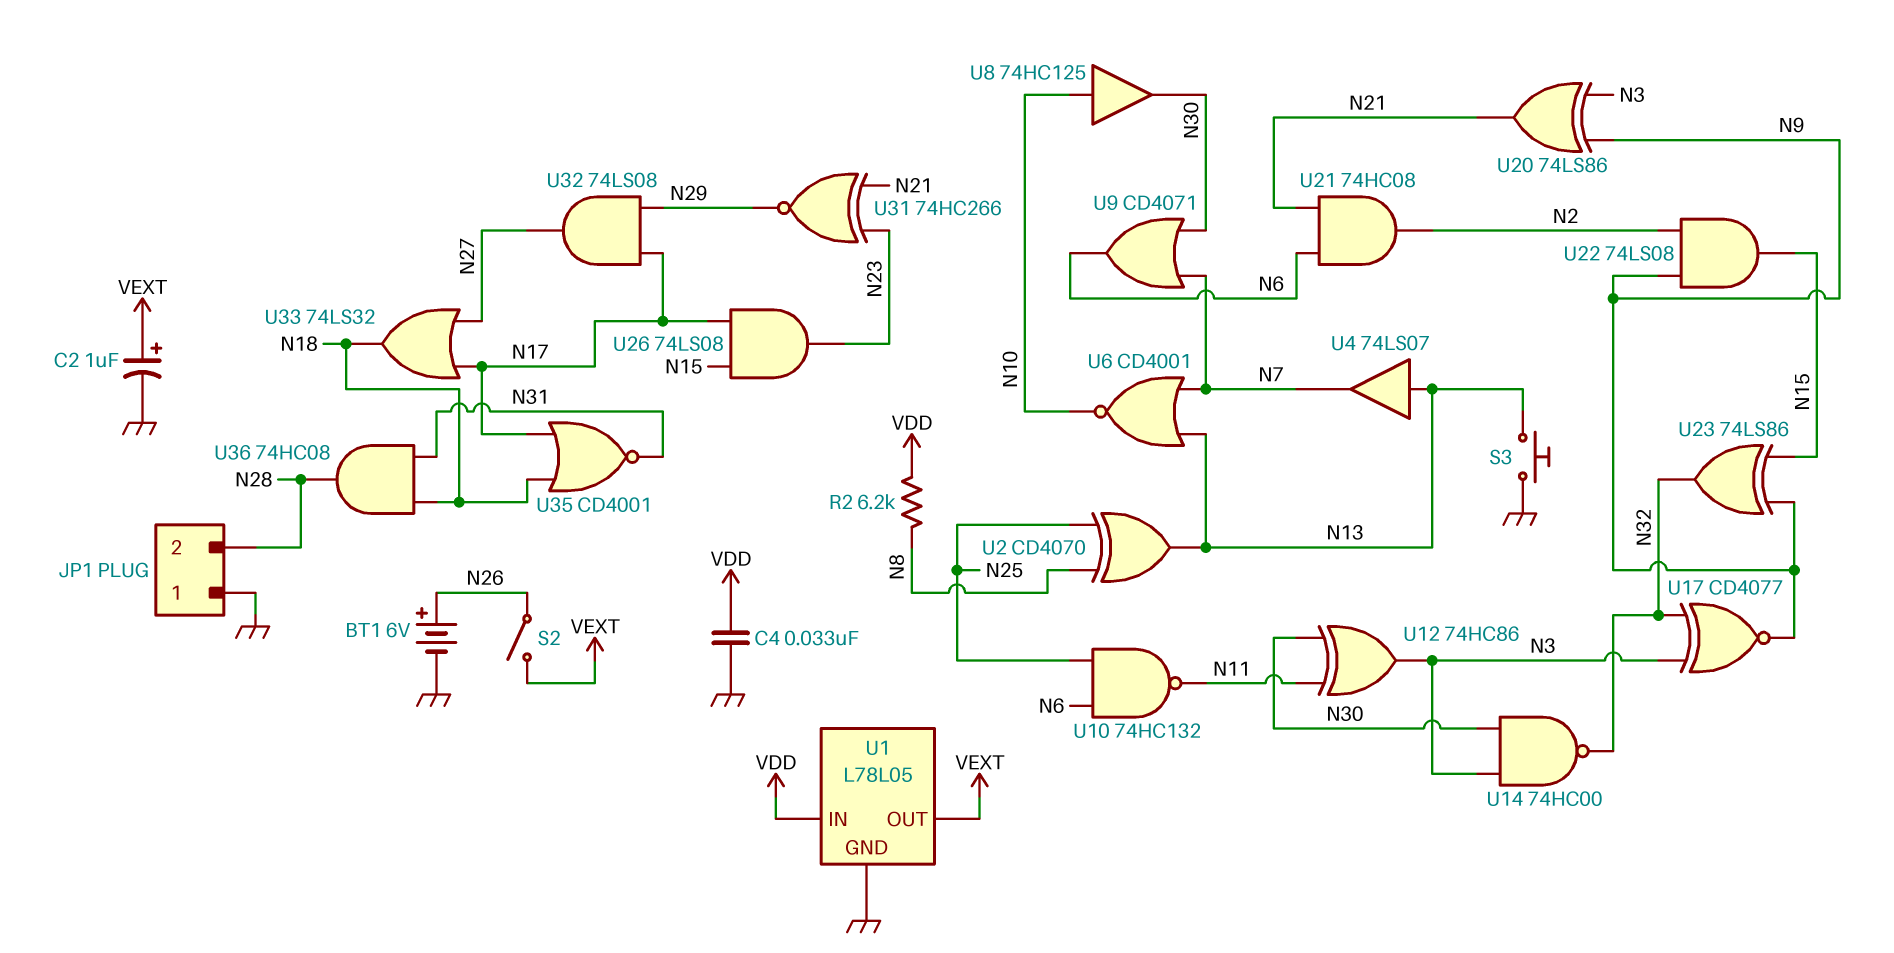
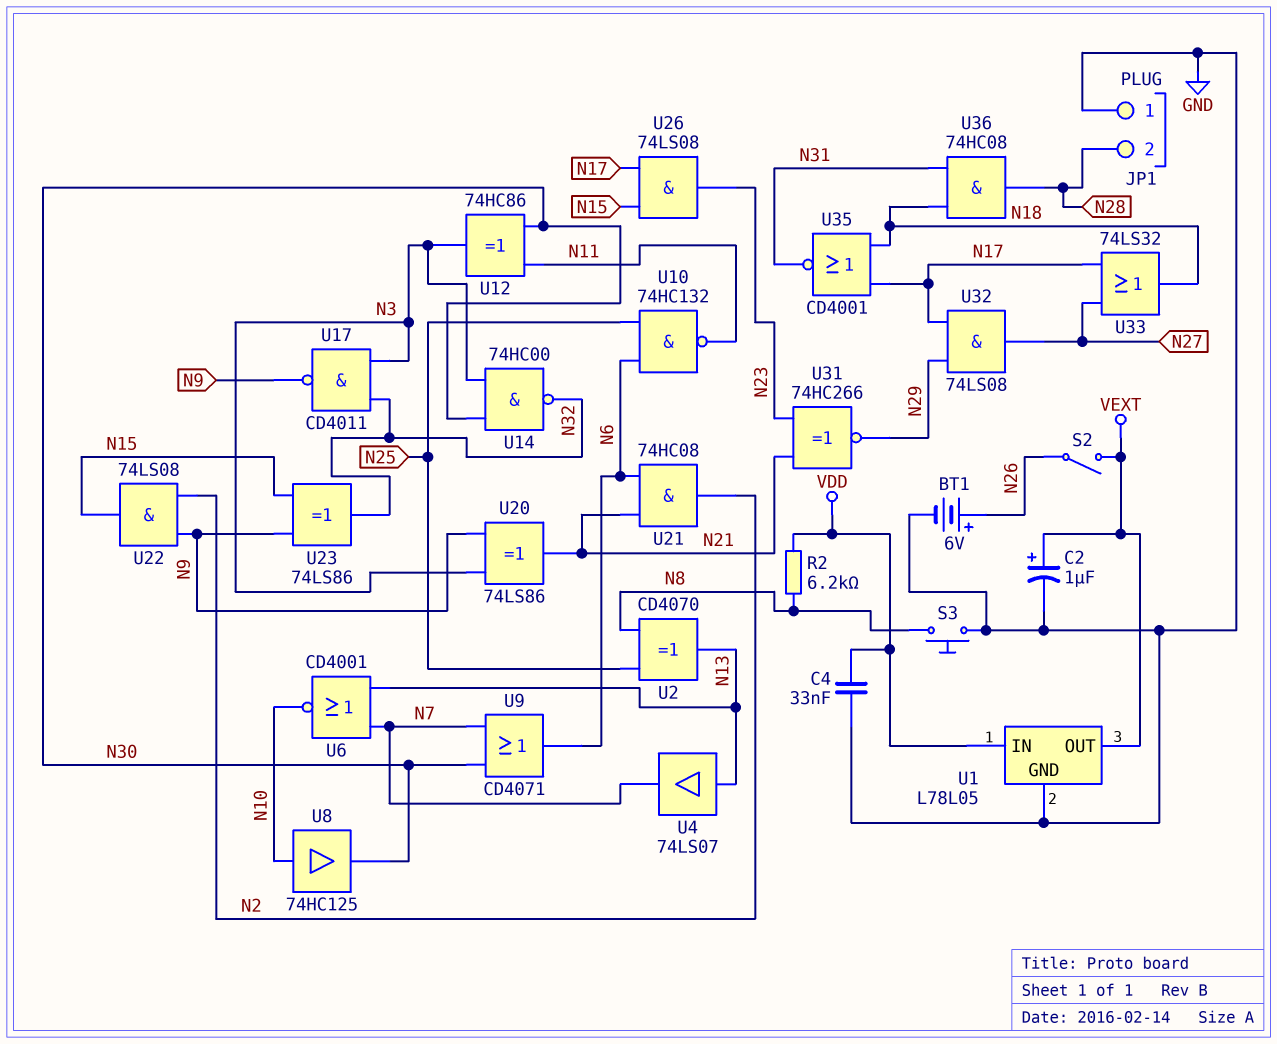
S3: button (GND, N13) -> button (GND, N8)
U17: XNOR CD4077 (in N3, in N32, out N9) -> NAND CD4011 (in N3, in N32, out N9)

